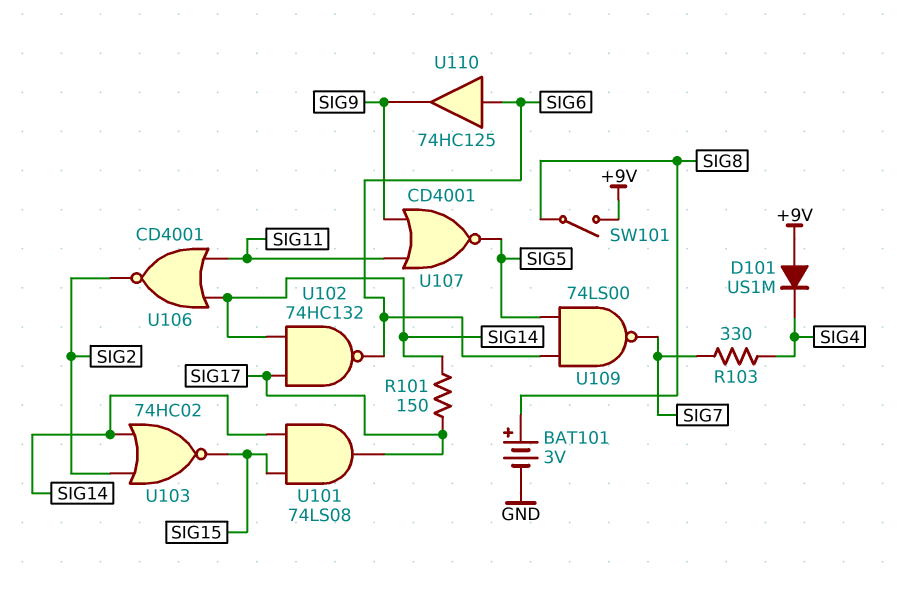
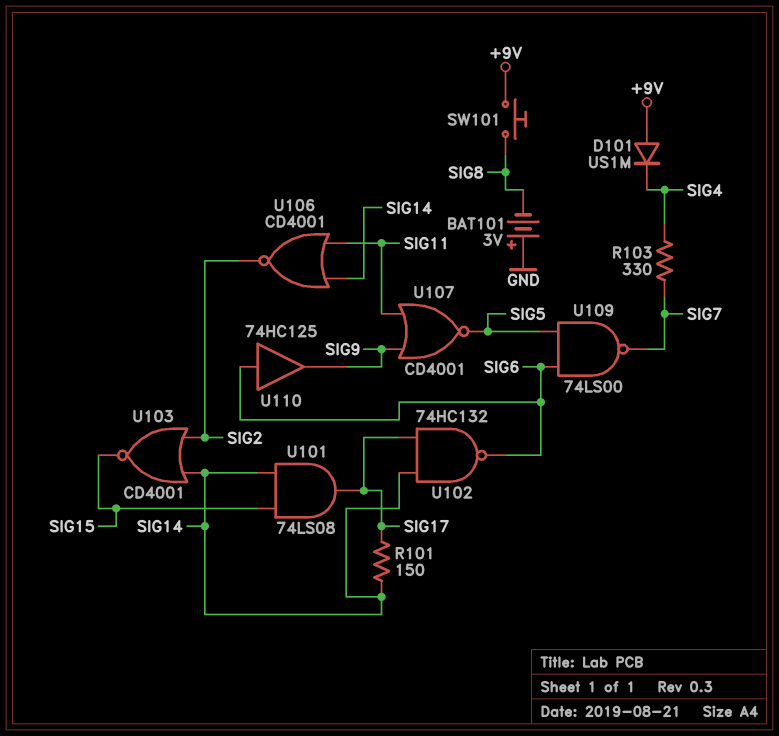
BAT101: 3V (plus SIG8, minus GND) -> 3V (plus GND, minus SIG8)
SW101: switch (+9V, SIG8) -> button (+9V, SIG8)
U103: NOR 74HC02 (in SIG2, in SIG14, out SIG15) -> NOR CD4001 (in SIG2, in SIG14, out SIG15)

